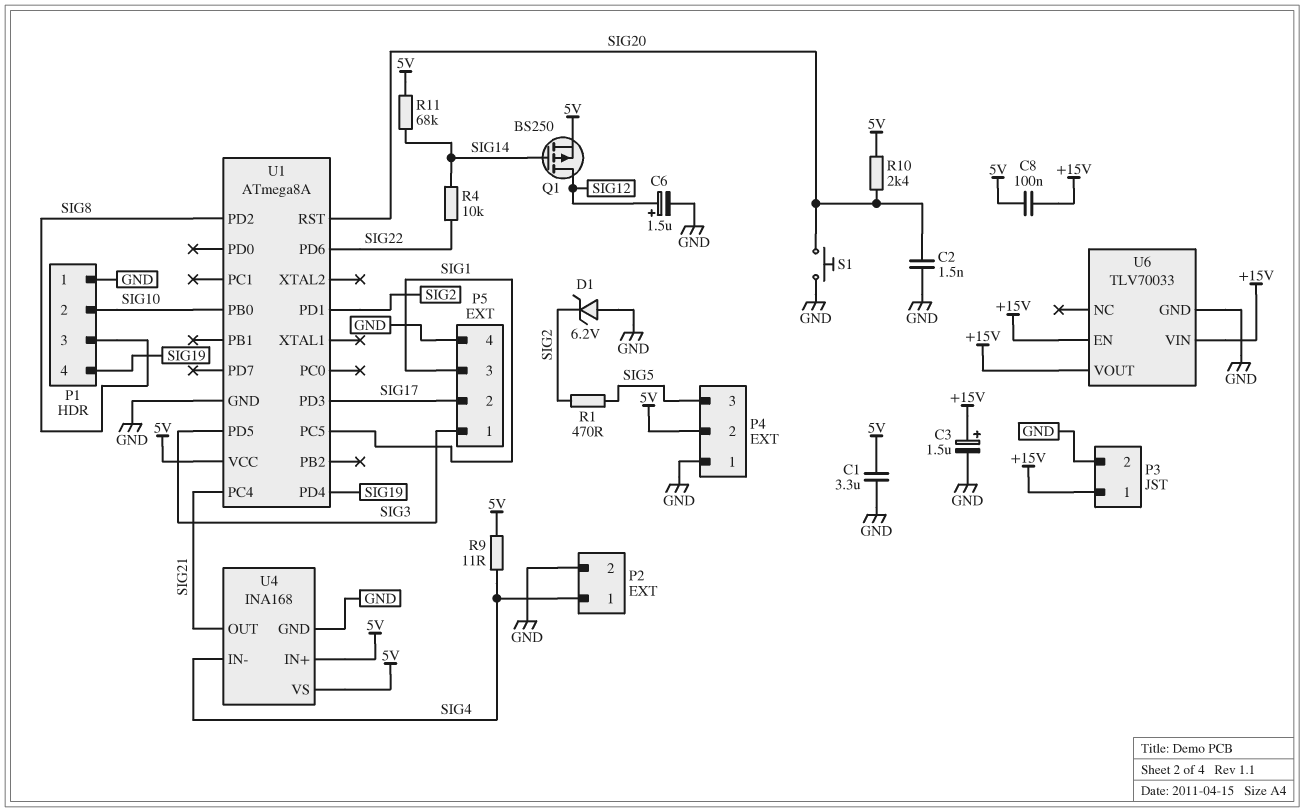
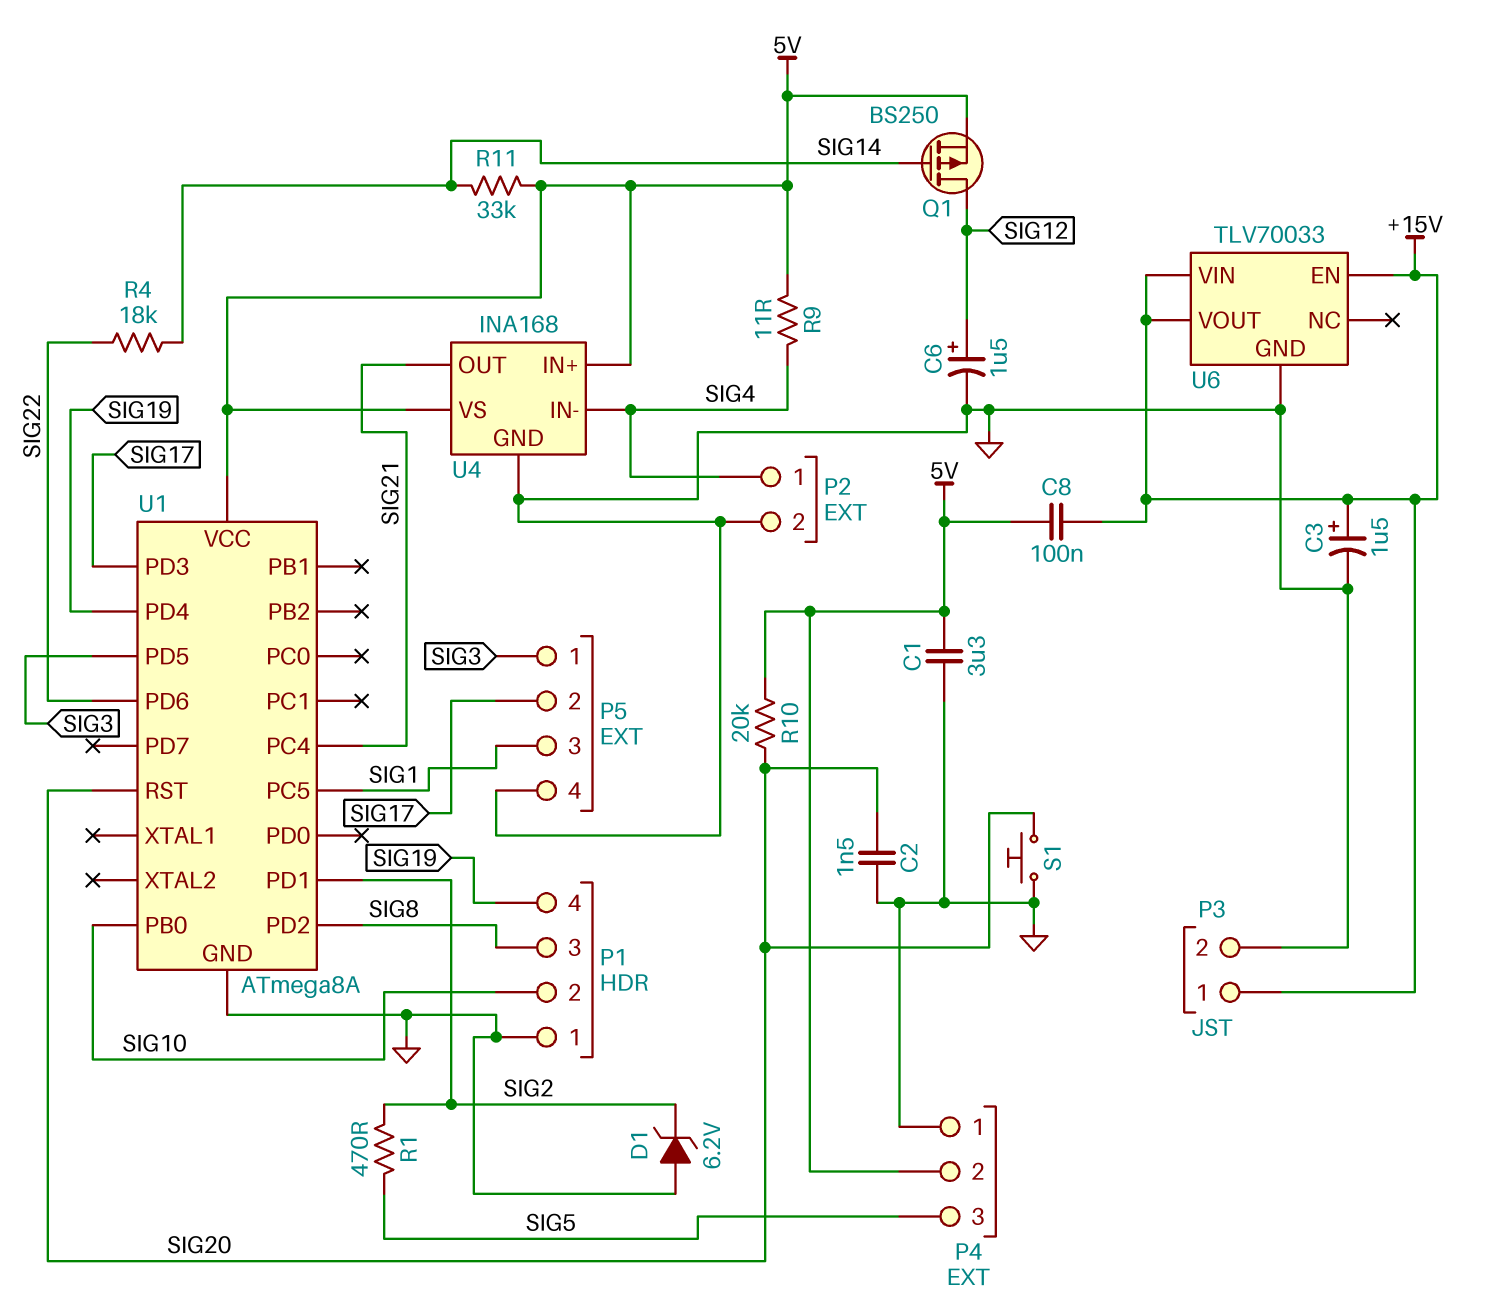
R4: 10k (SIG14, SIG22) -> 18k (SIG14, SIG22)
R10: 2.4k (5V, SIG20) -> 20k (5V, SIG20)
R11: 68k (5V, SIG14) -> 33k (5V, SIG14)

